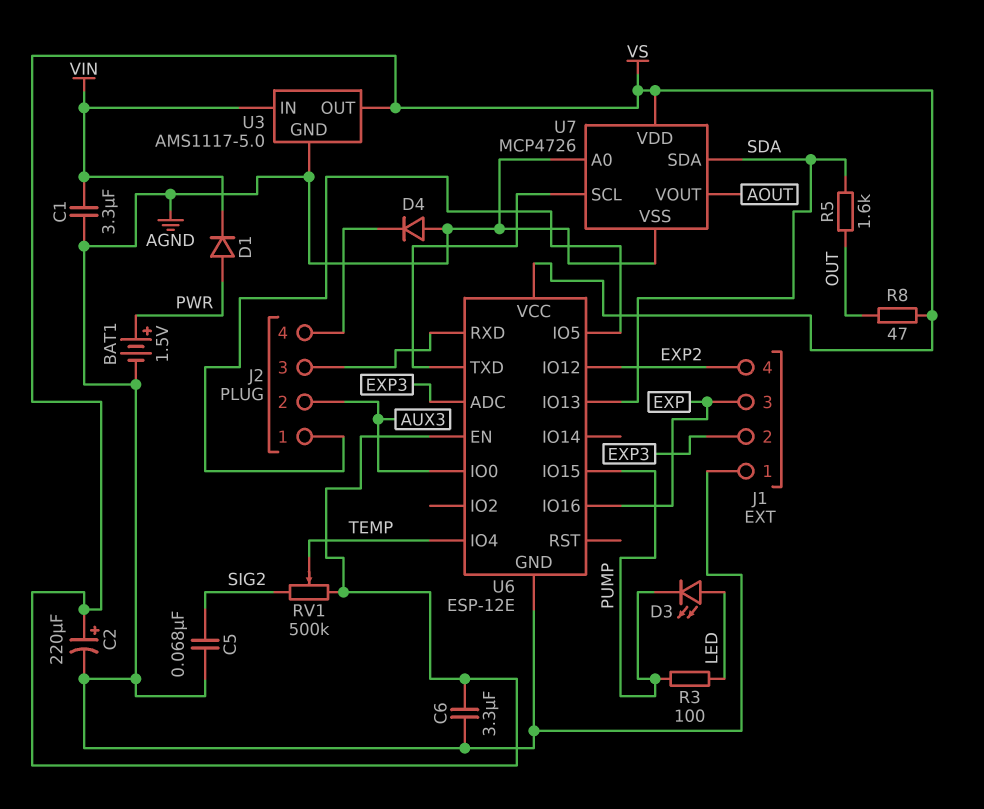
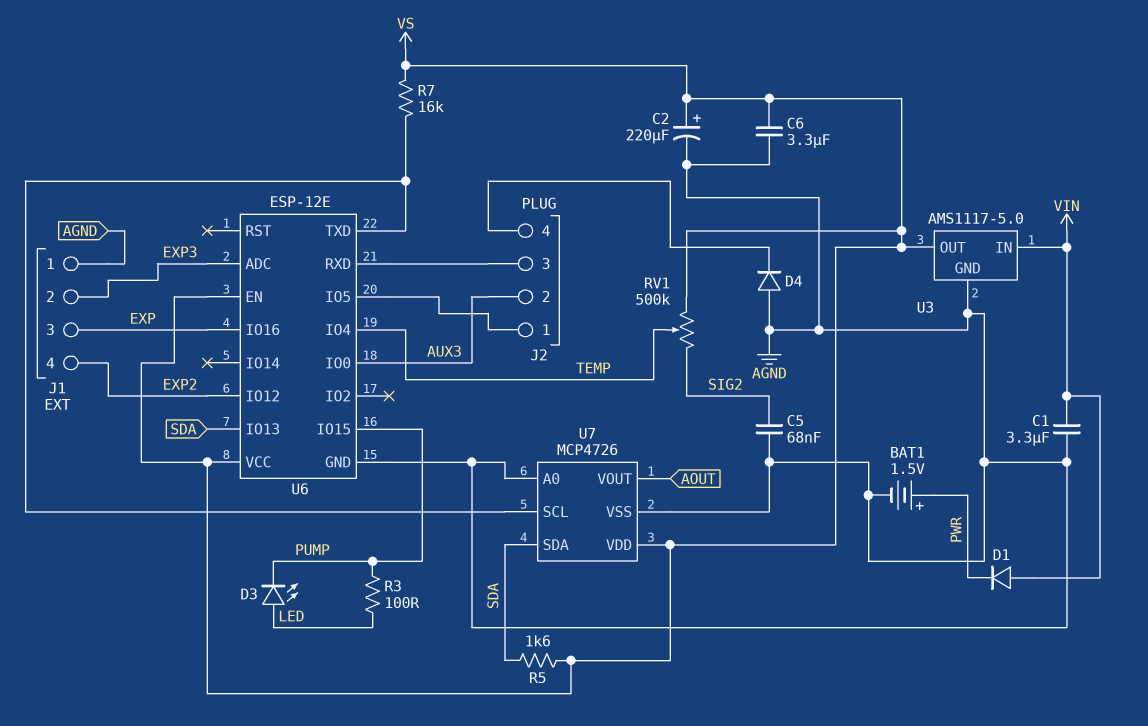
D1: diode (A PWR, K VIN) -> diode (A VIN, K PWR)
R5: 1.6k (OUT, SDA) -> 1.6k (SDA, VS)
R7: none -> 16k (U6/TXD, VS)
R8: 47 (OUT, VS) -> none

